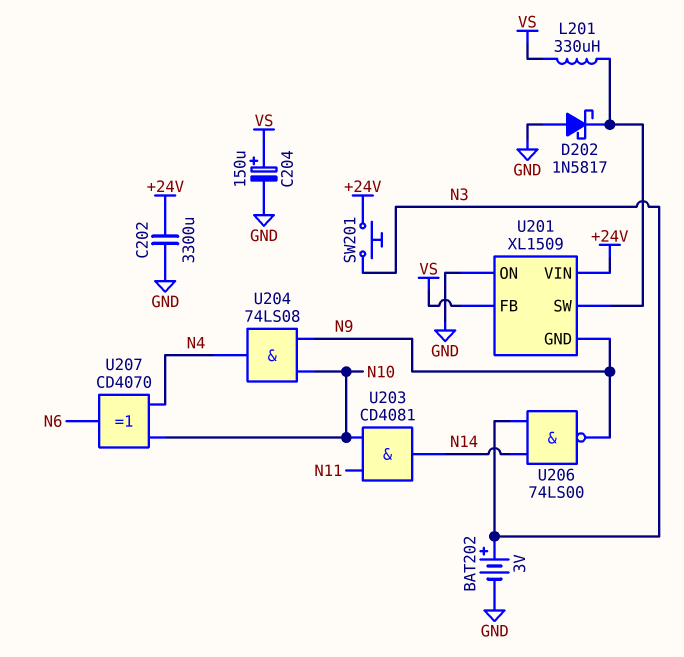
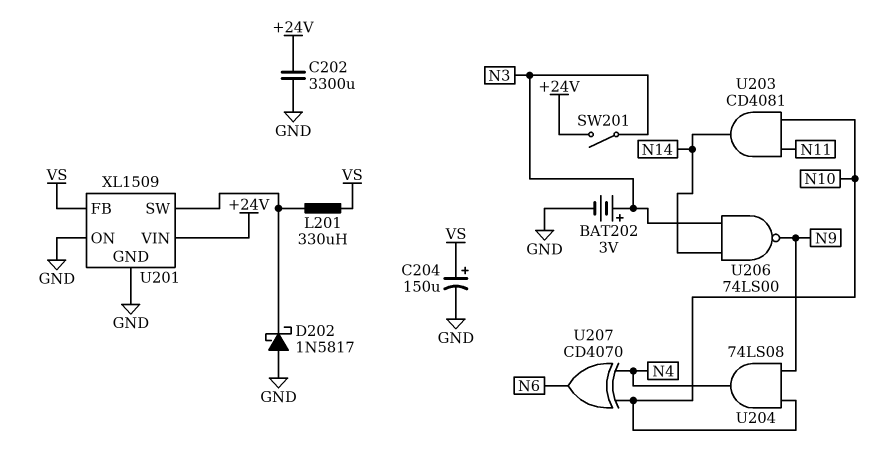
SW201: button (+24V, N3) -> switch (+24V, N3)
U201 pin GND: N9 -> GND

